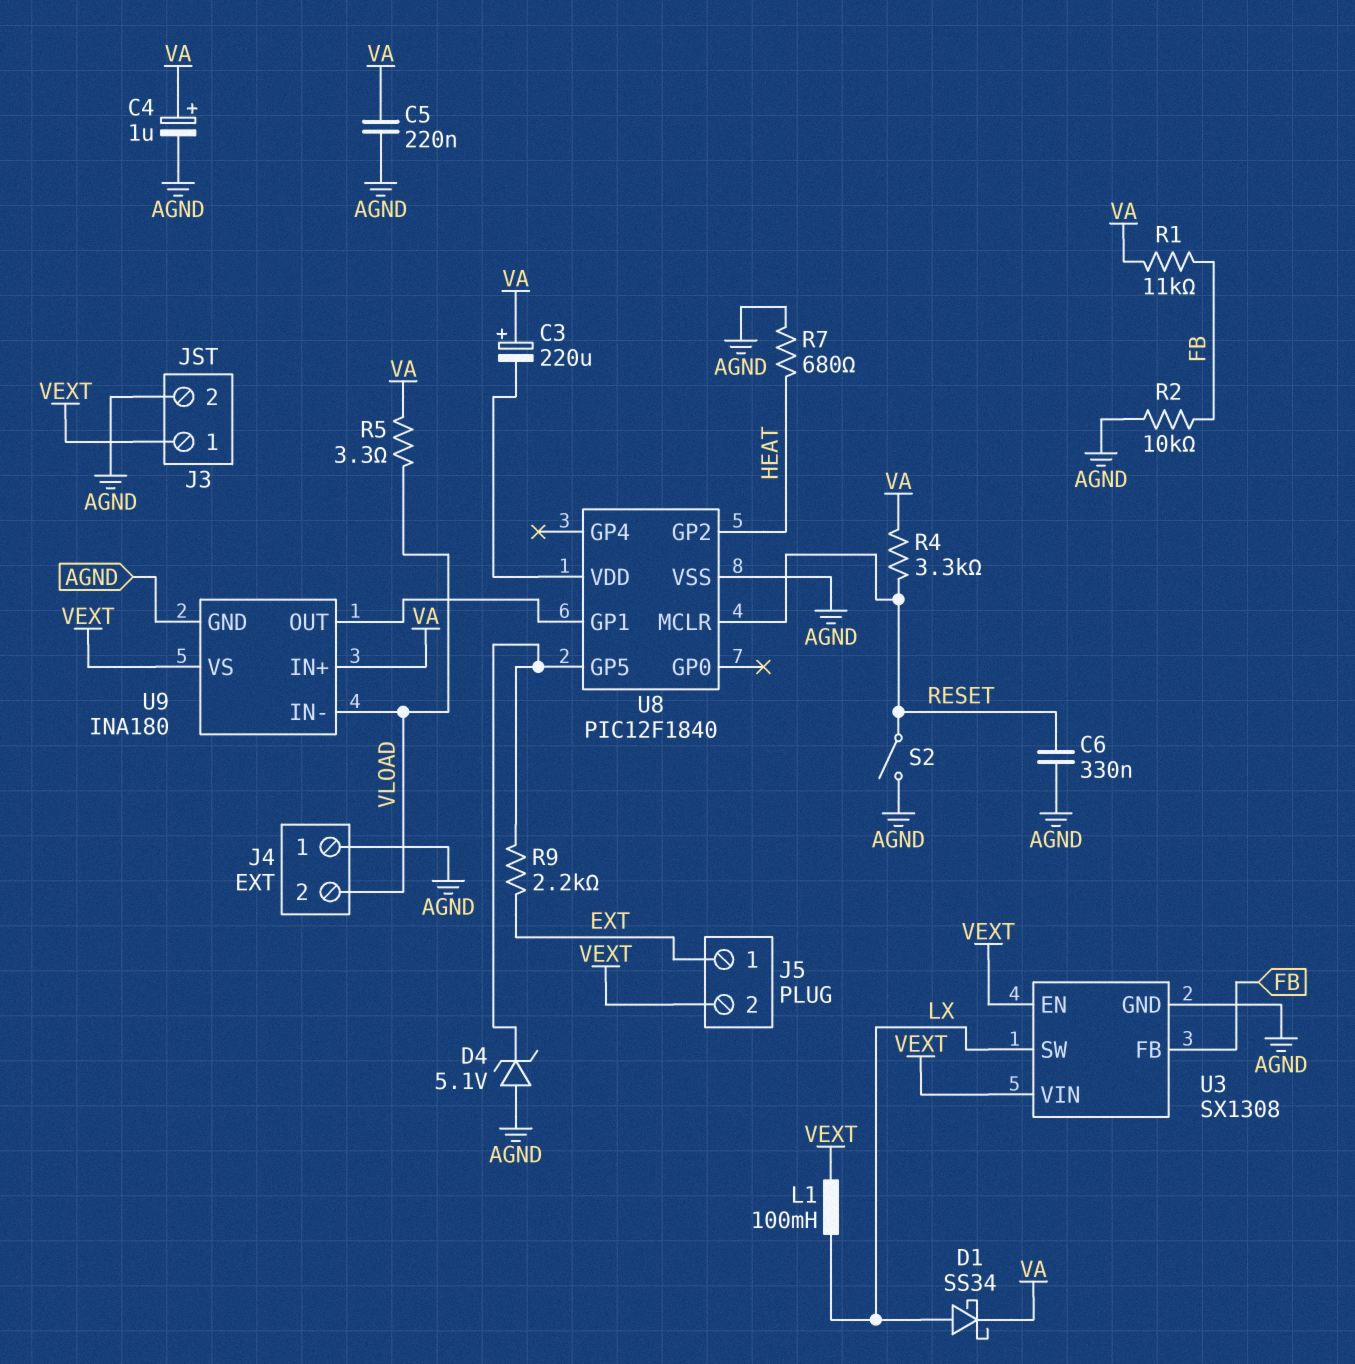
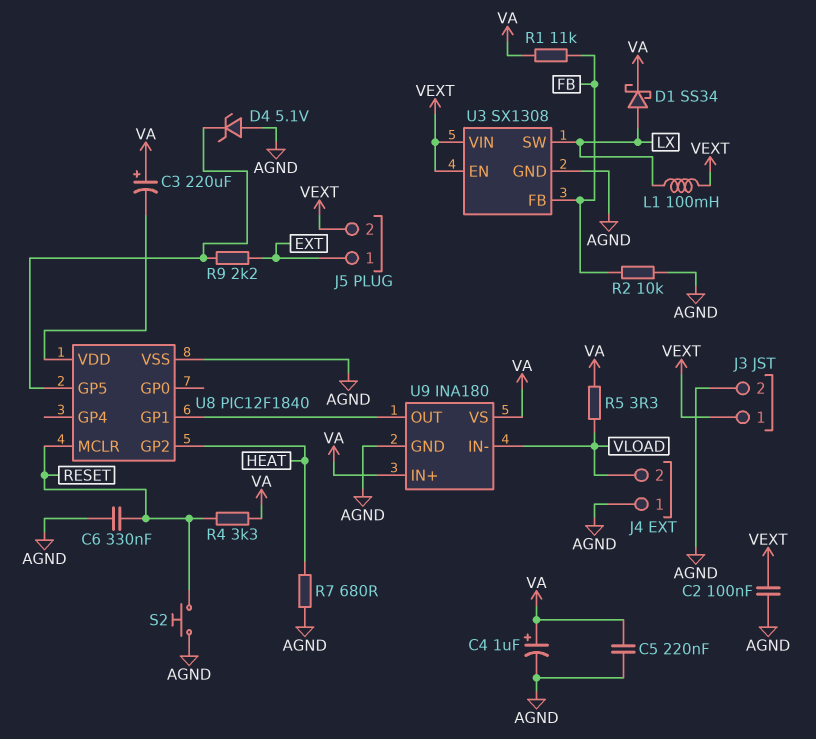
C2: none -> 100nF (AGND, VEXT)
S2: switch (AGND, RESET) -> button (AGND, RESET)
U9 pin VS: VEXT -> VA

